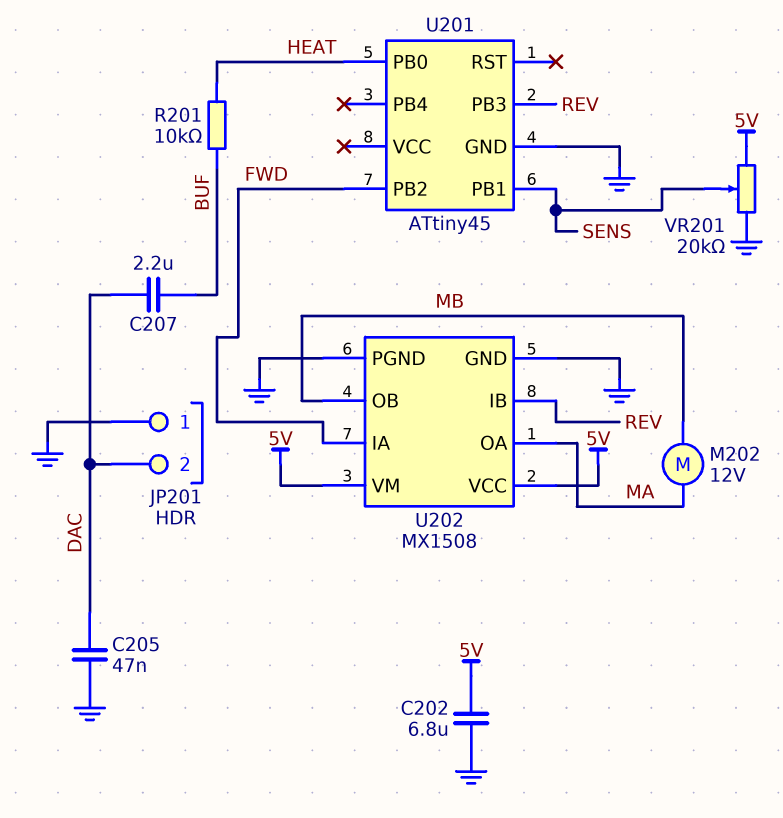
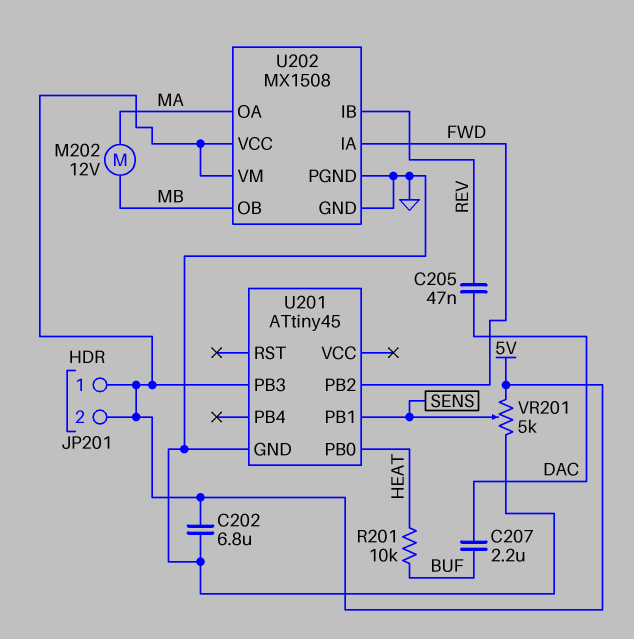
C205: 47nF (DAC, GND) -> 47nF (DAC, REV)
JP201 pin 1: GND -> 5V
JP201 pin 2: DAC -> 5V
U201 pin PB3: REV -> 5V
VR201: 20k (5V, GND, wiper SENS) -> 5k (5V, GND, wiper SENS)

